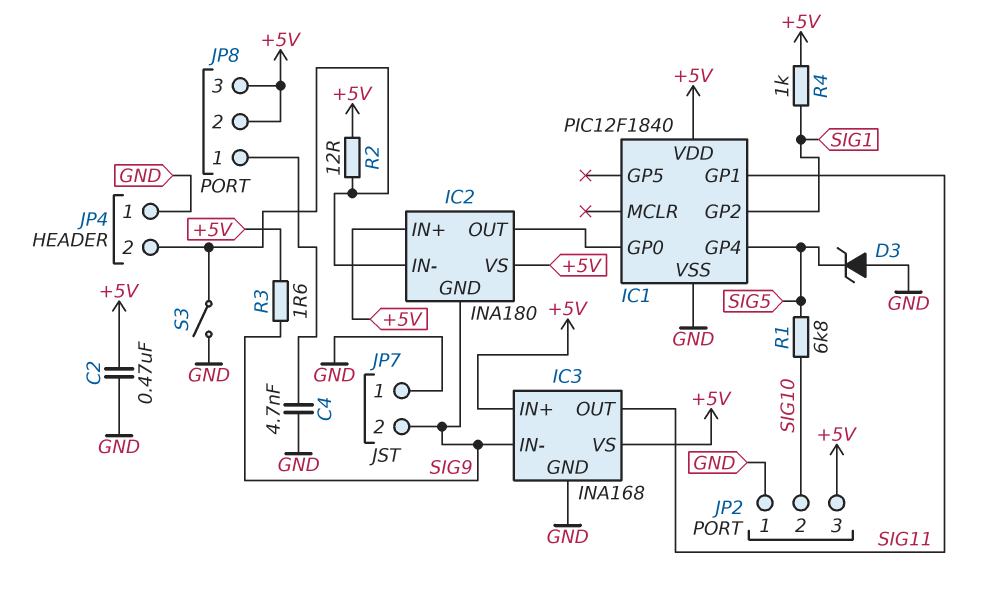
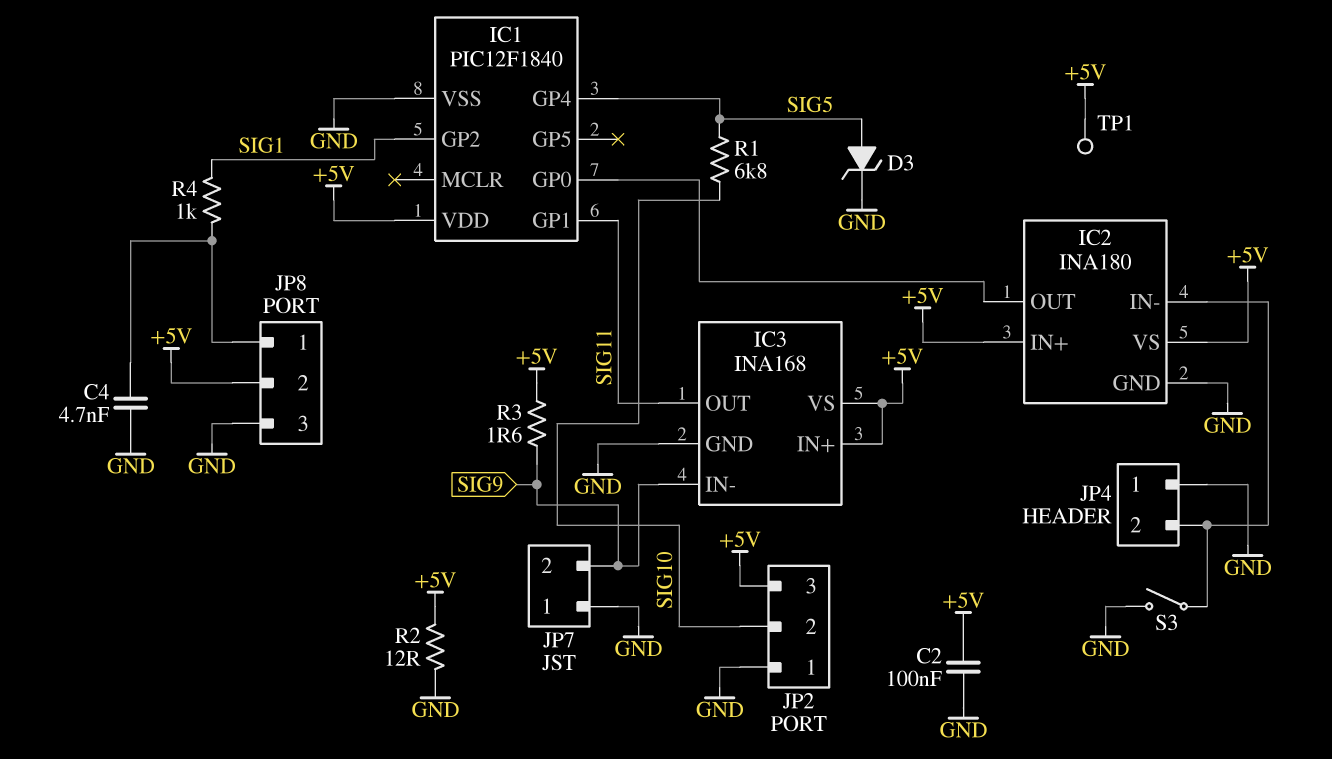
C2: 470nF (+5V, GND) -> 100nF (+5V, GND)
D3: zener (A GND, K SIG5) -> zener (A SIG5, K GND)
IC2 pin GND: SIG9 -> GND
JP8 pin 3: +5V -> GND
R2: 12 (+5V, IC2/IN-) -> 12 (+5V, GND)
R4: 1k (+5V, SIG1) -> 1k (JP8/1, SIG1)
TP1: none -> test point (+5V)

